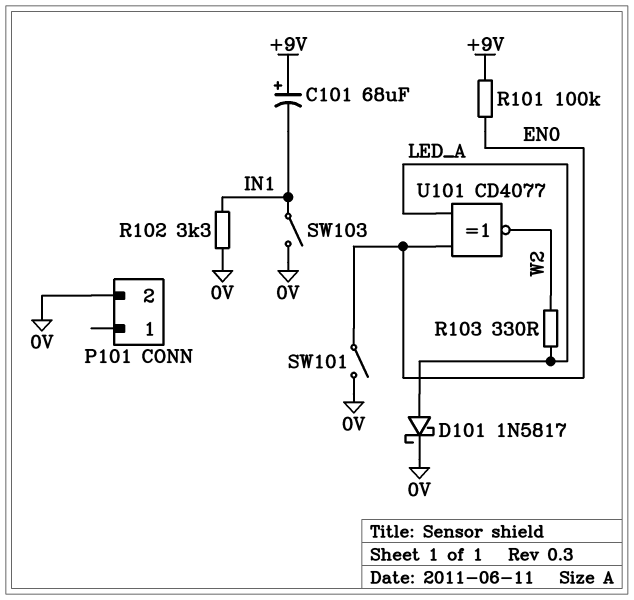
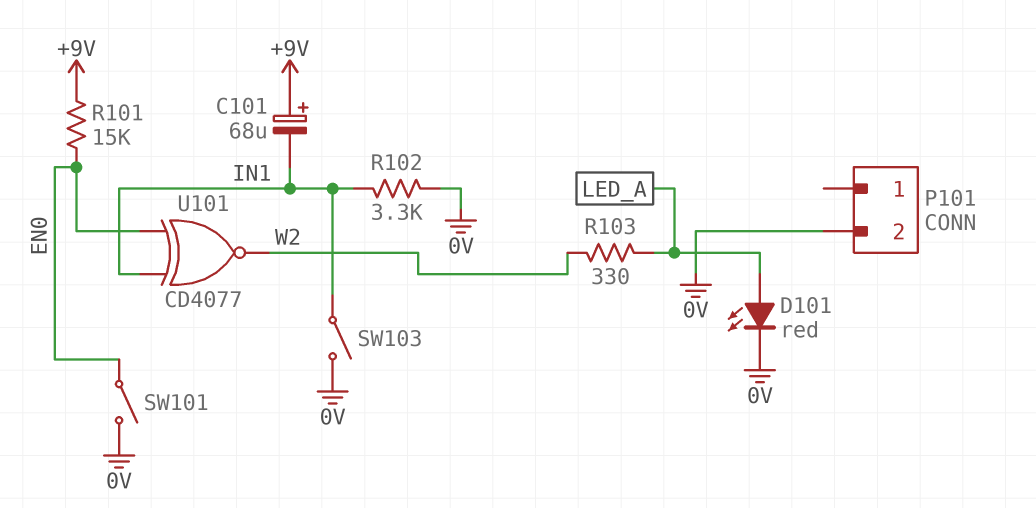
D101: schottky 1N5817 (A LED_A, K 0V) -> LED red (A LED_A, K 0V)
R101: 100k (+9V, EN0) -> 15k (+9V, EN0)
U101: XNOR CD4077 (in EN0, in LED_A, out W2) -> XNOR CD4077 (in EN0, in IN1, out W2)

